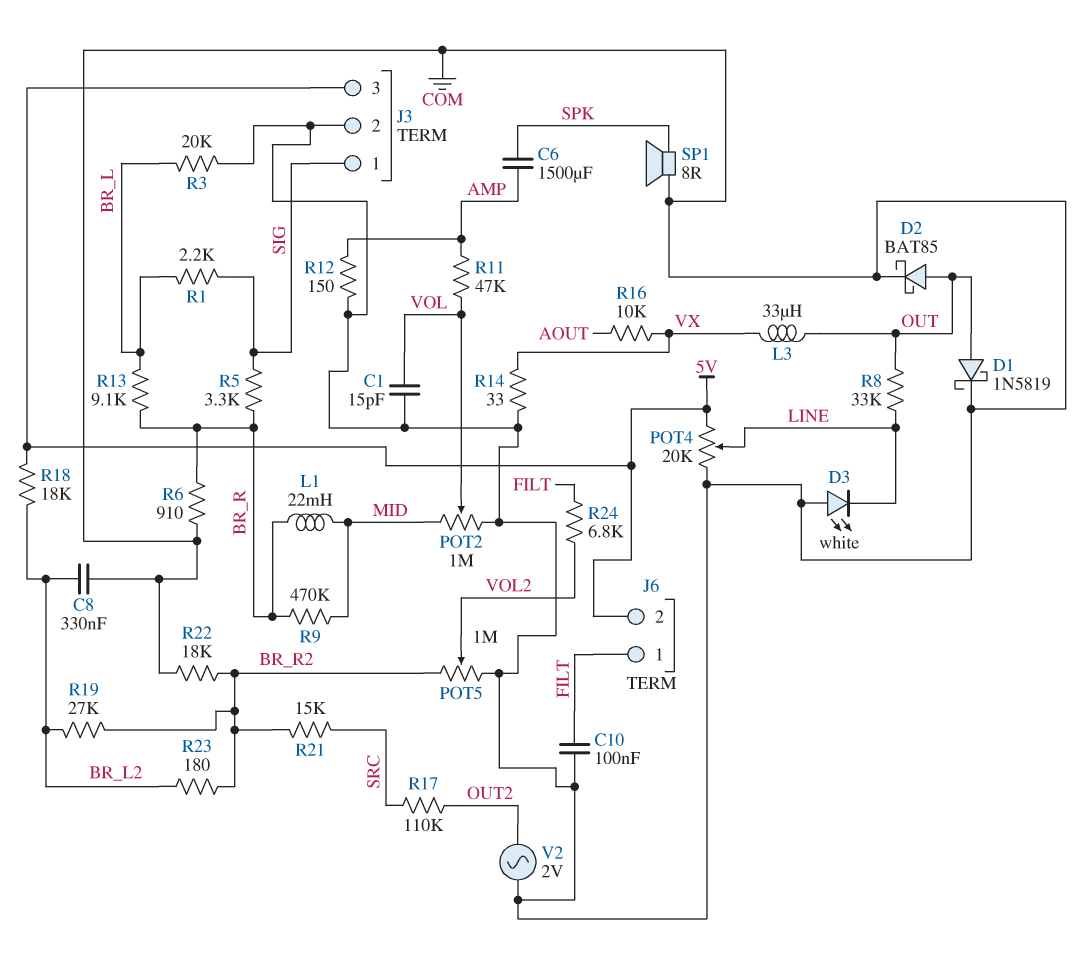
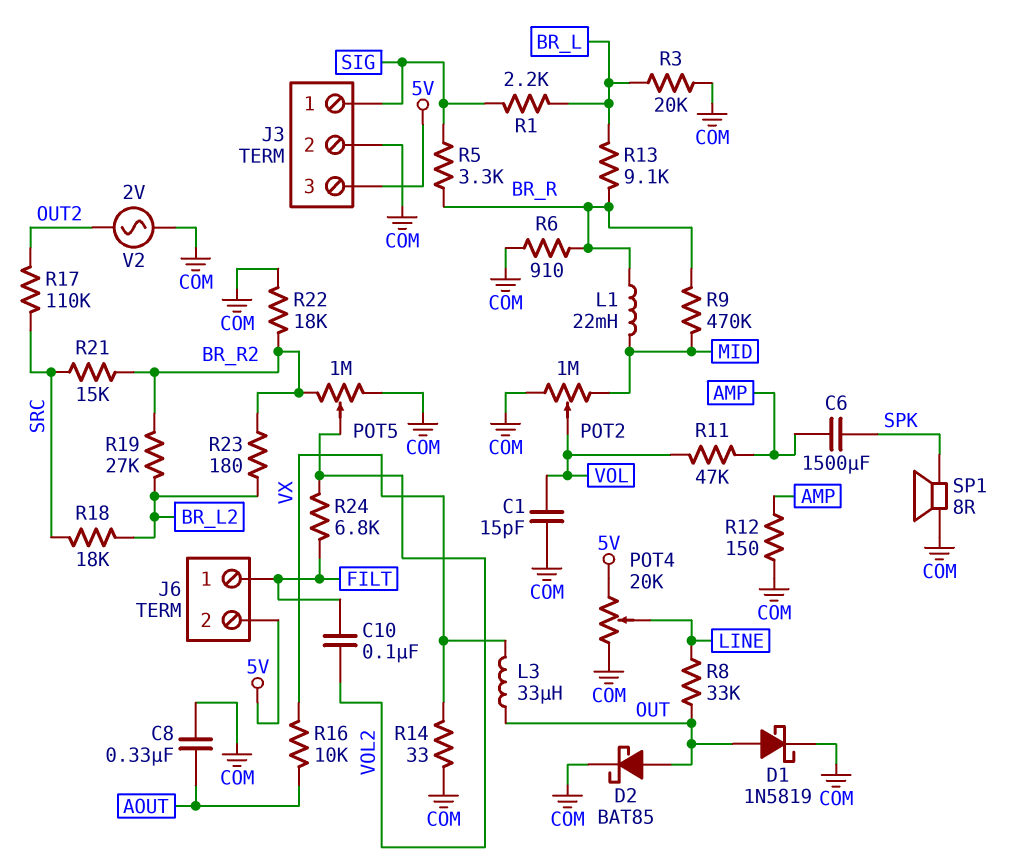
C8: 330nF (BR_L2, COM) -> 330nF (AOUT, COM)
C10: 100nF (COM, FILT) -> 100nF (FILT, VOL2)
D3: LED white (A COM, K LINE) -> none
R18: 18k (5V, BR_L2) -> 18k (BR_L2, SRC)

